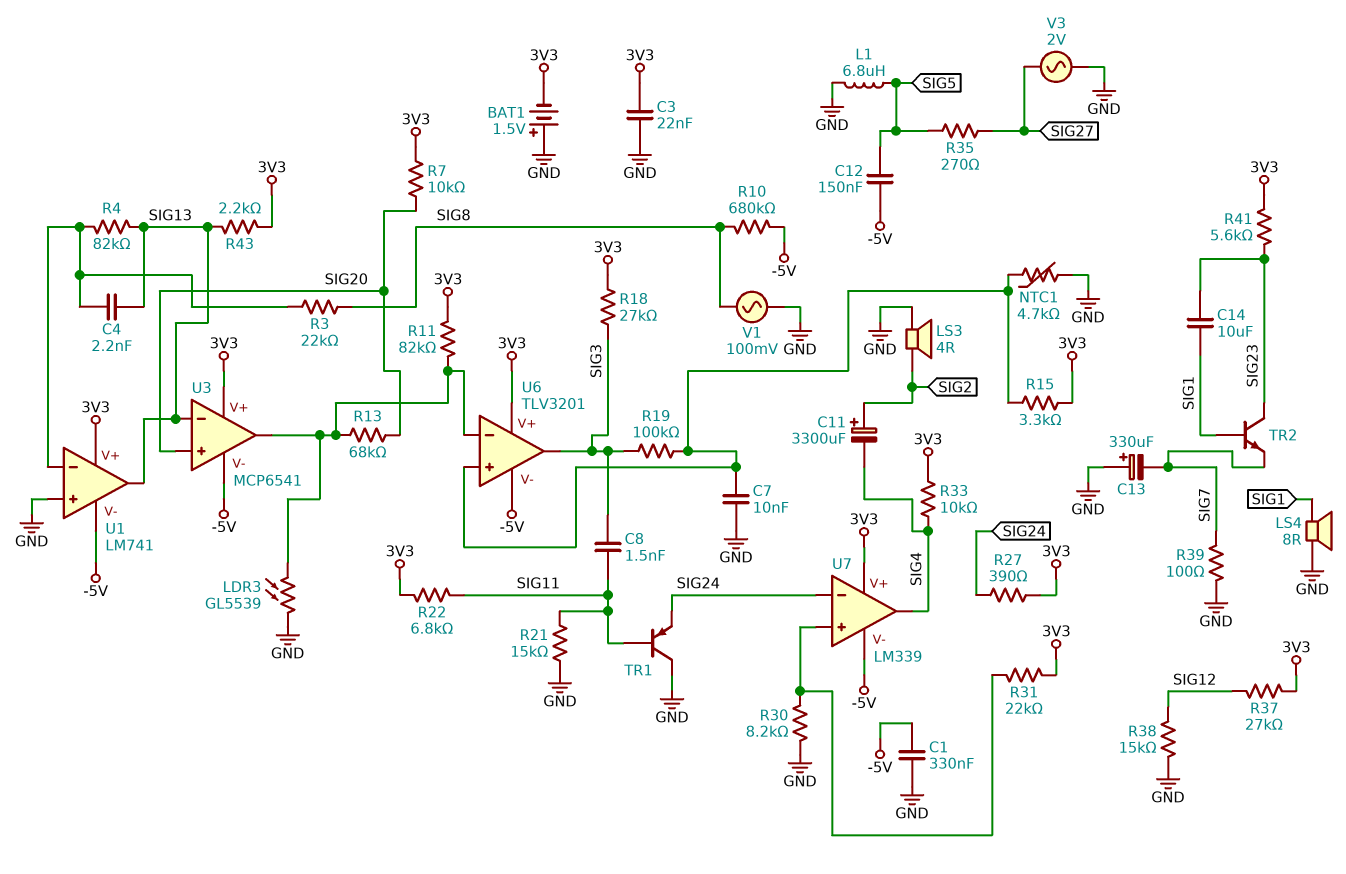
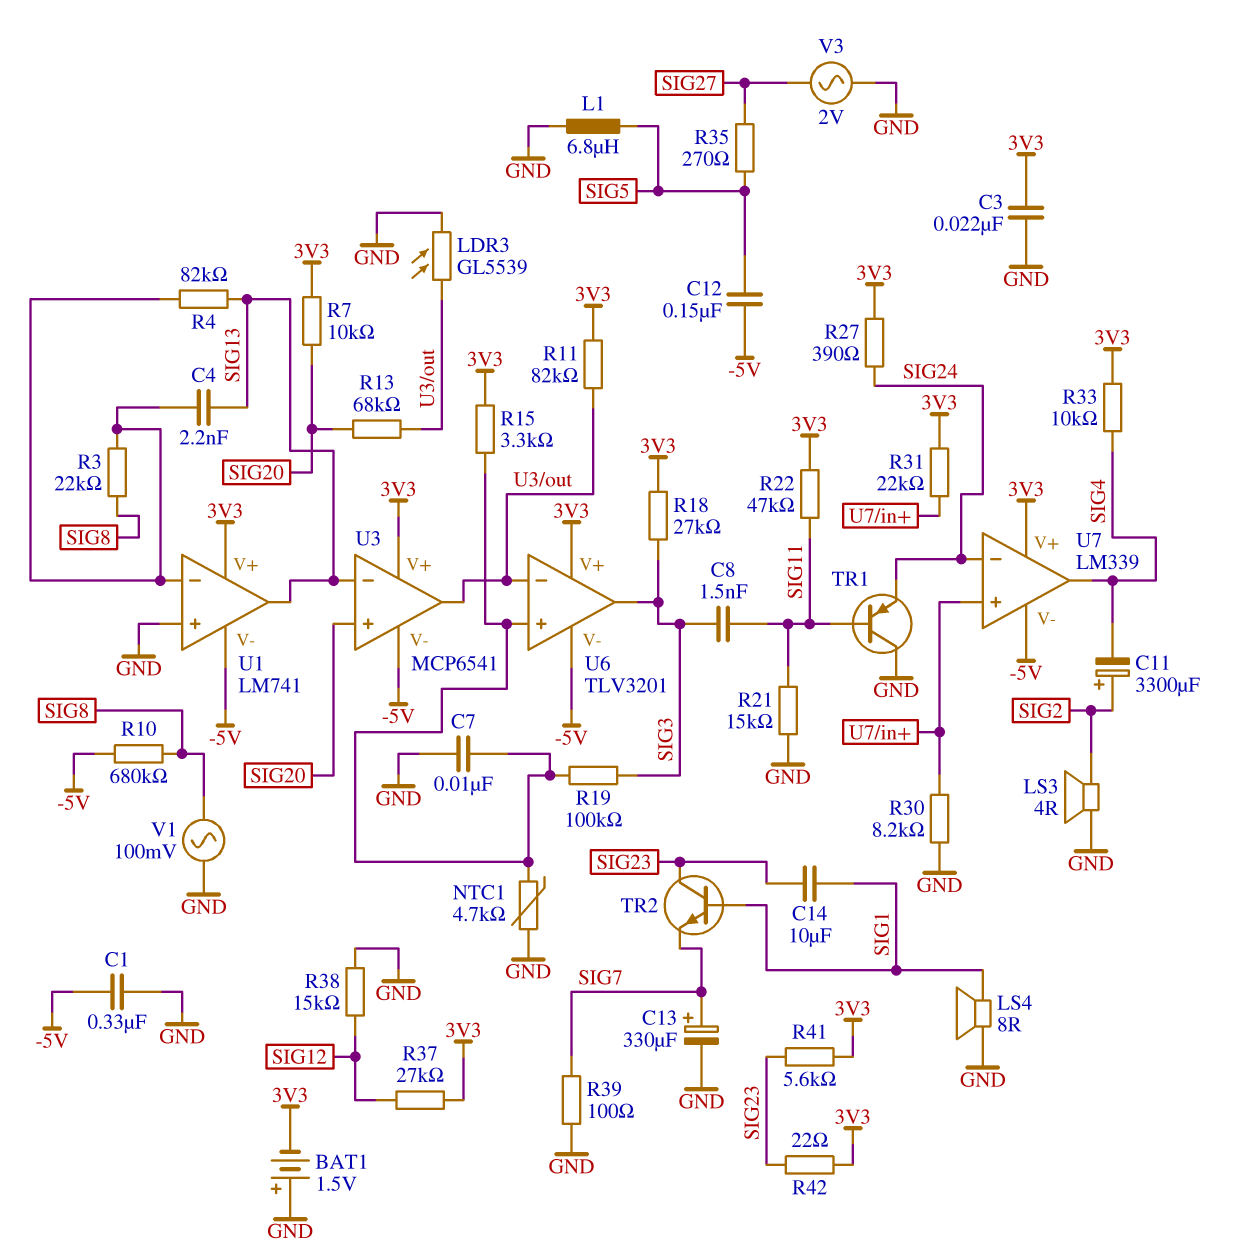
C13: 330uF (plus GND, minus SIG7) -> 330uF (plus SIG7, minus GND)
R22: 6.8k (3V3, SIG11) -> 47k (3V3, SIG11)
R42: none -> 22 (3V3, SIG23)
R43: 2.2k (3V3, SIG13) -> none

